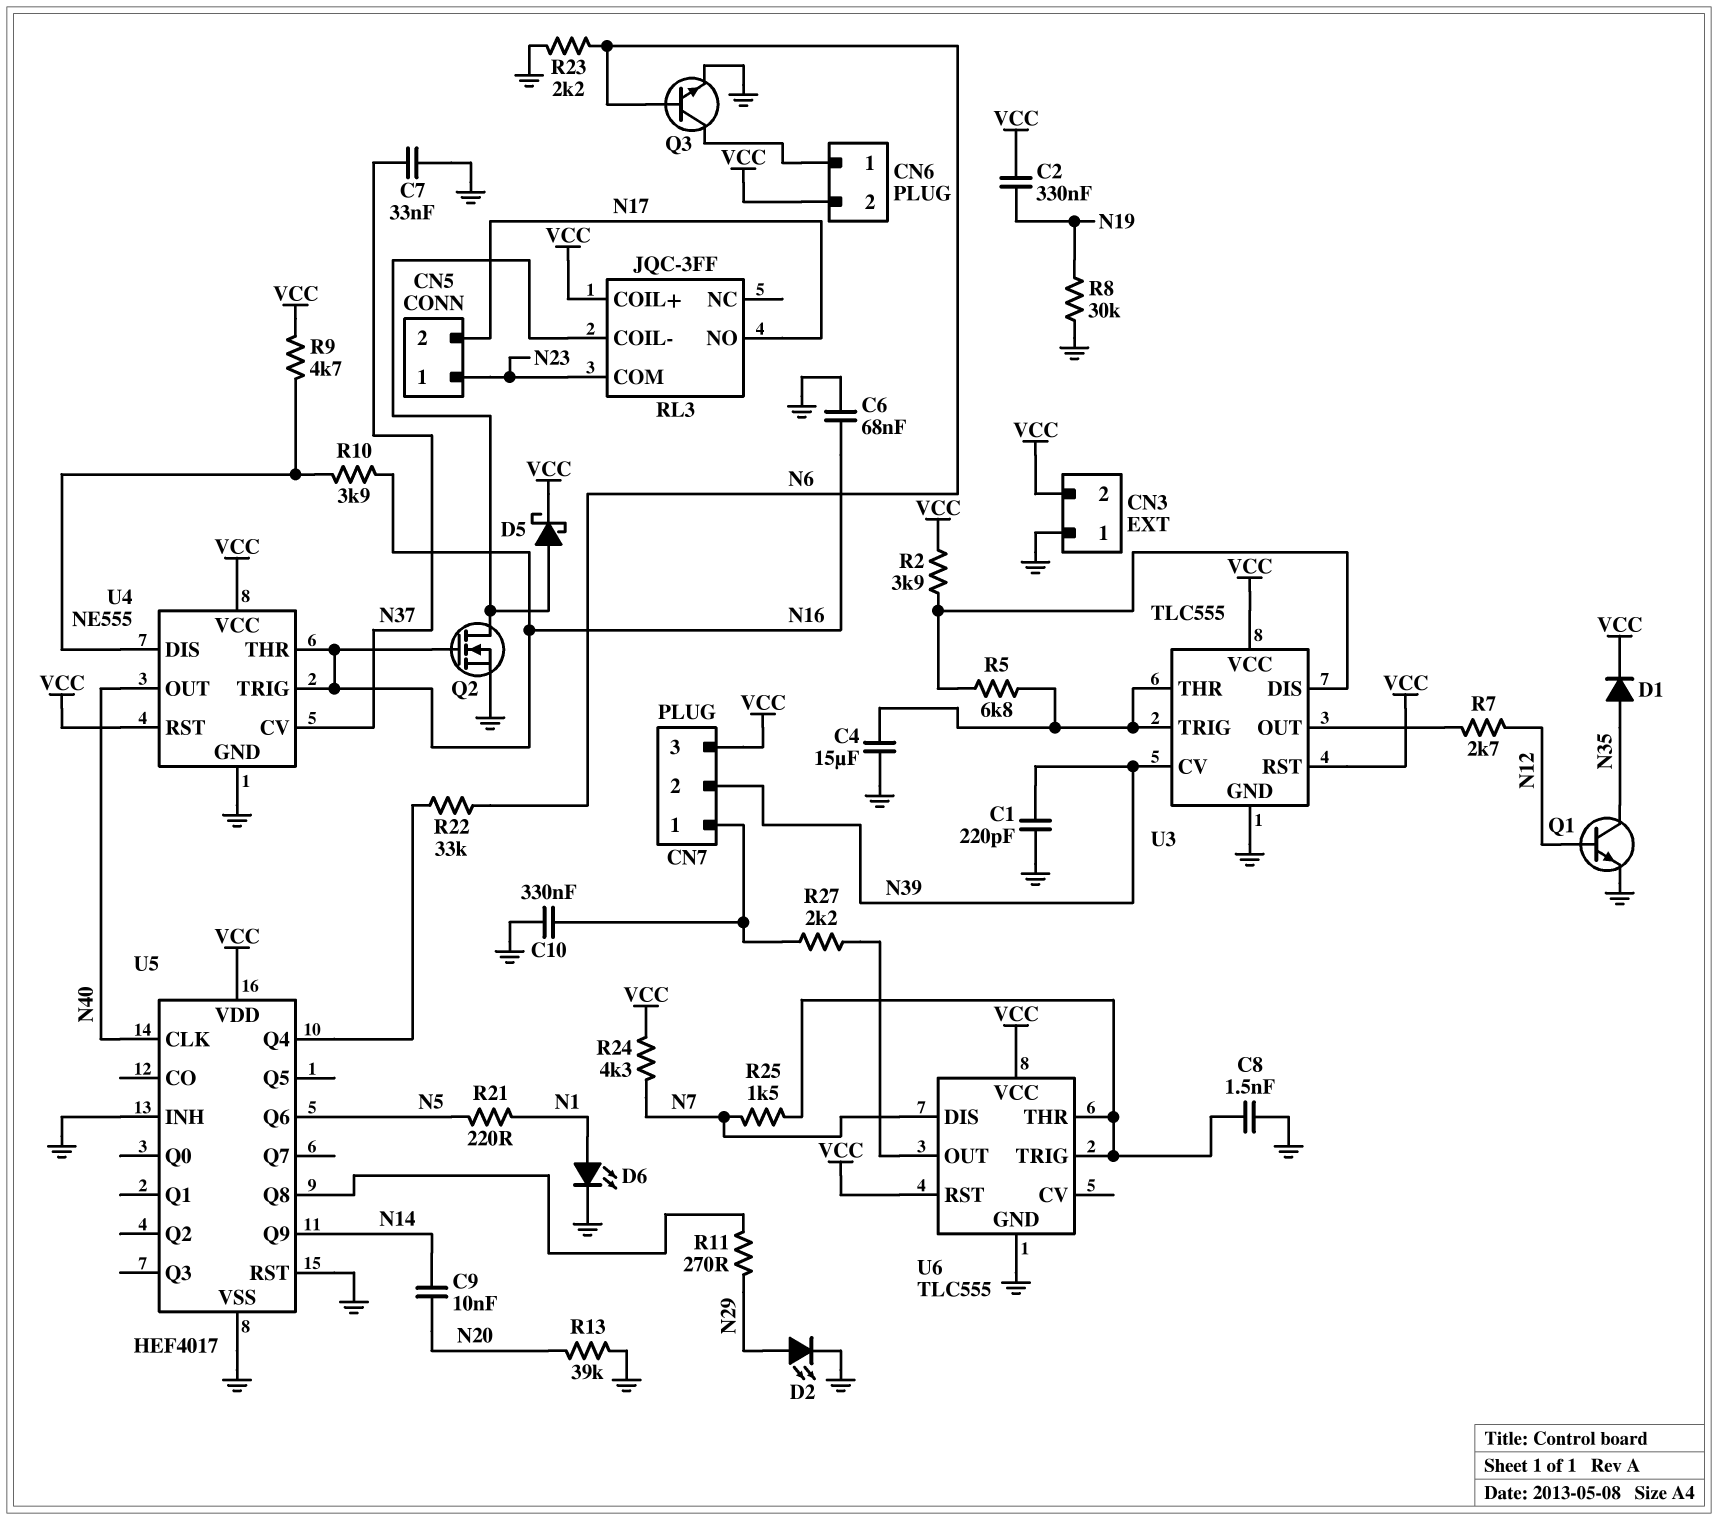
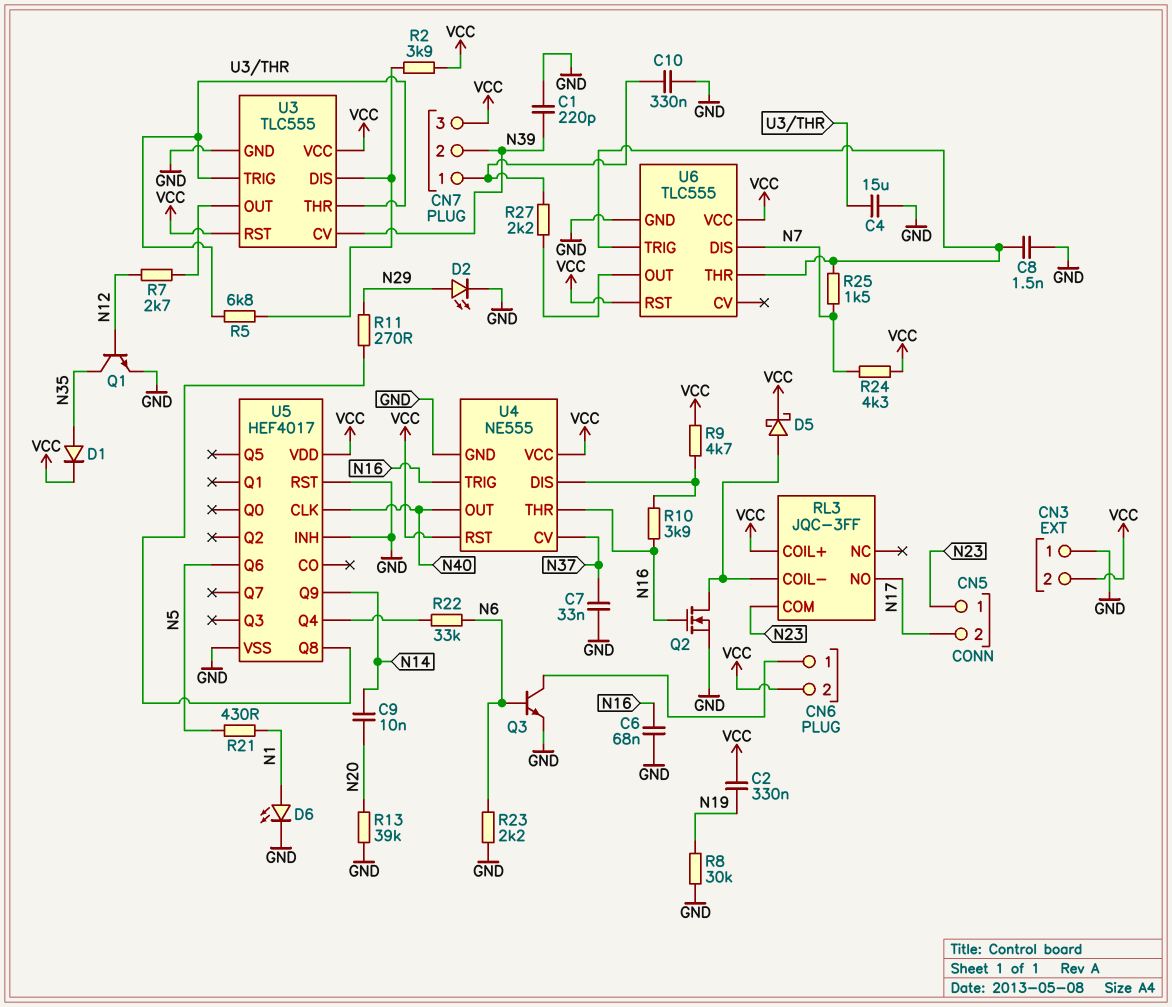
R21: 220 (N1, N5) -> 430 (N1, N5)

